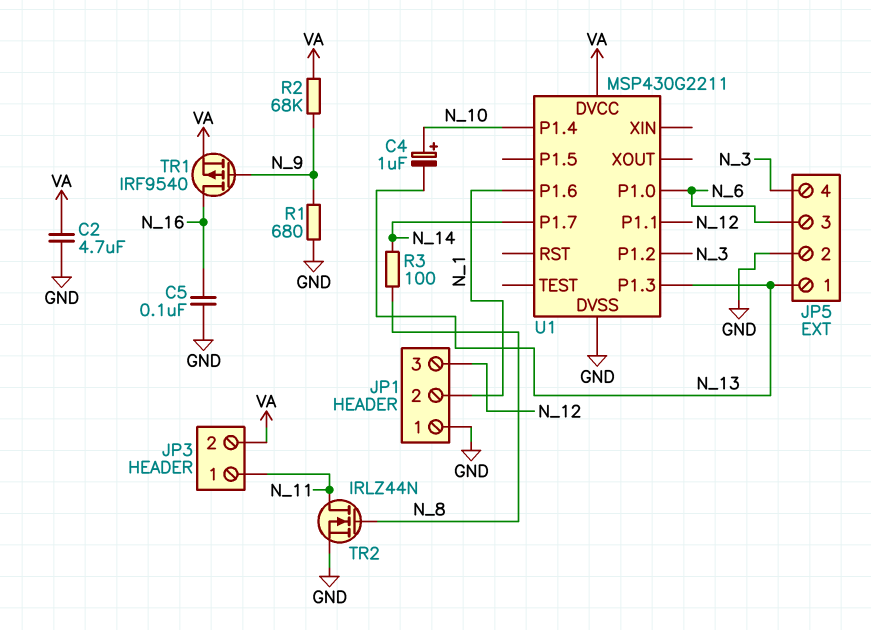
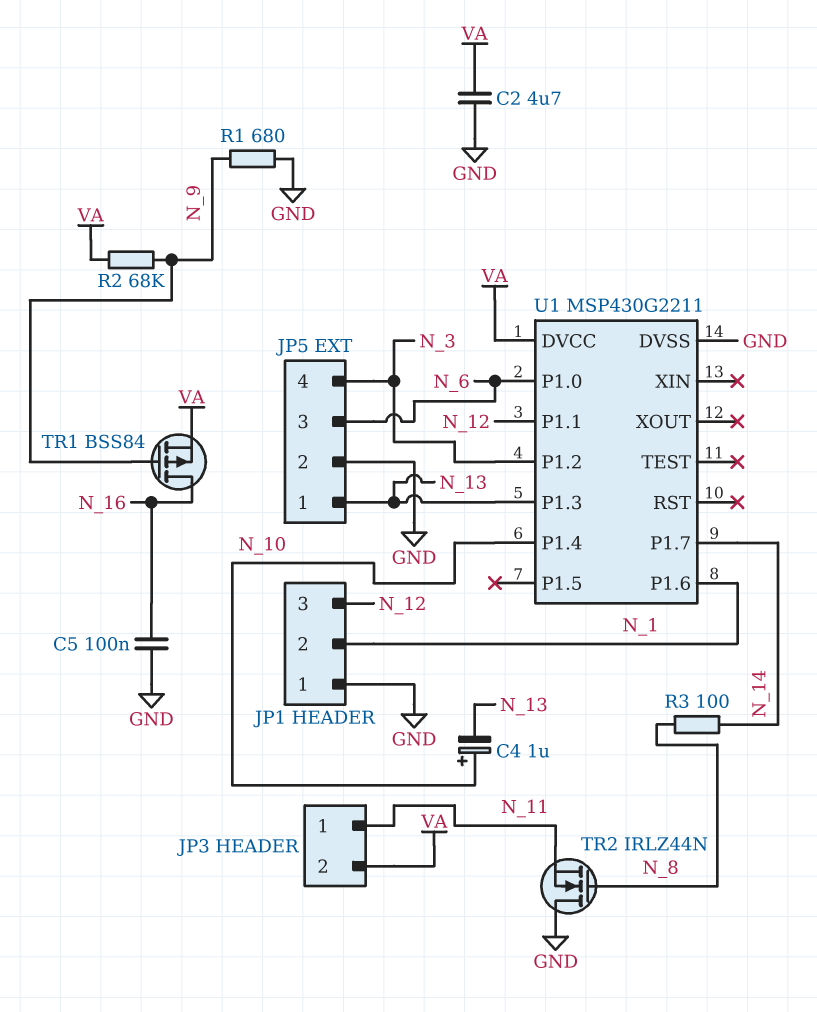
TR1: PMOS IRF9540 (G N_9, D N_16, S VA) -> PMOS BSS84 (G N_9, D N_16, S VA)
TR2: NMOS IRLZ44N (G N_8, D N_11, S GND) -> NMOS IRLZ44N (G N_8, D GND, S N_11)

